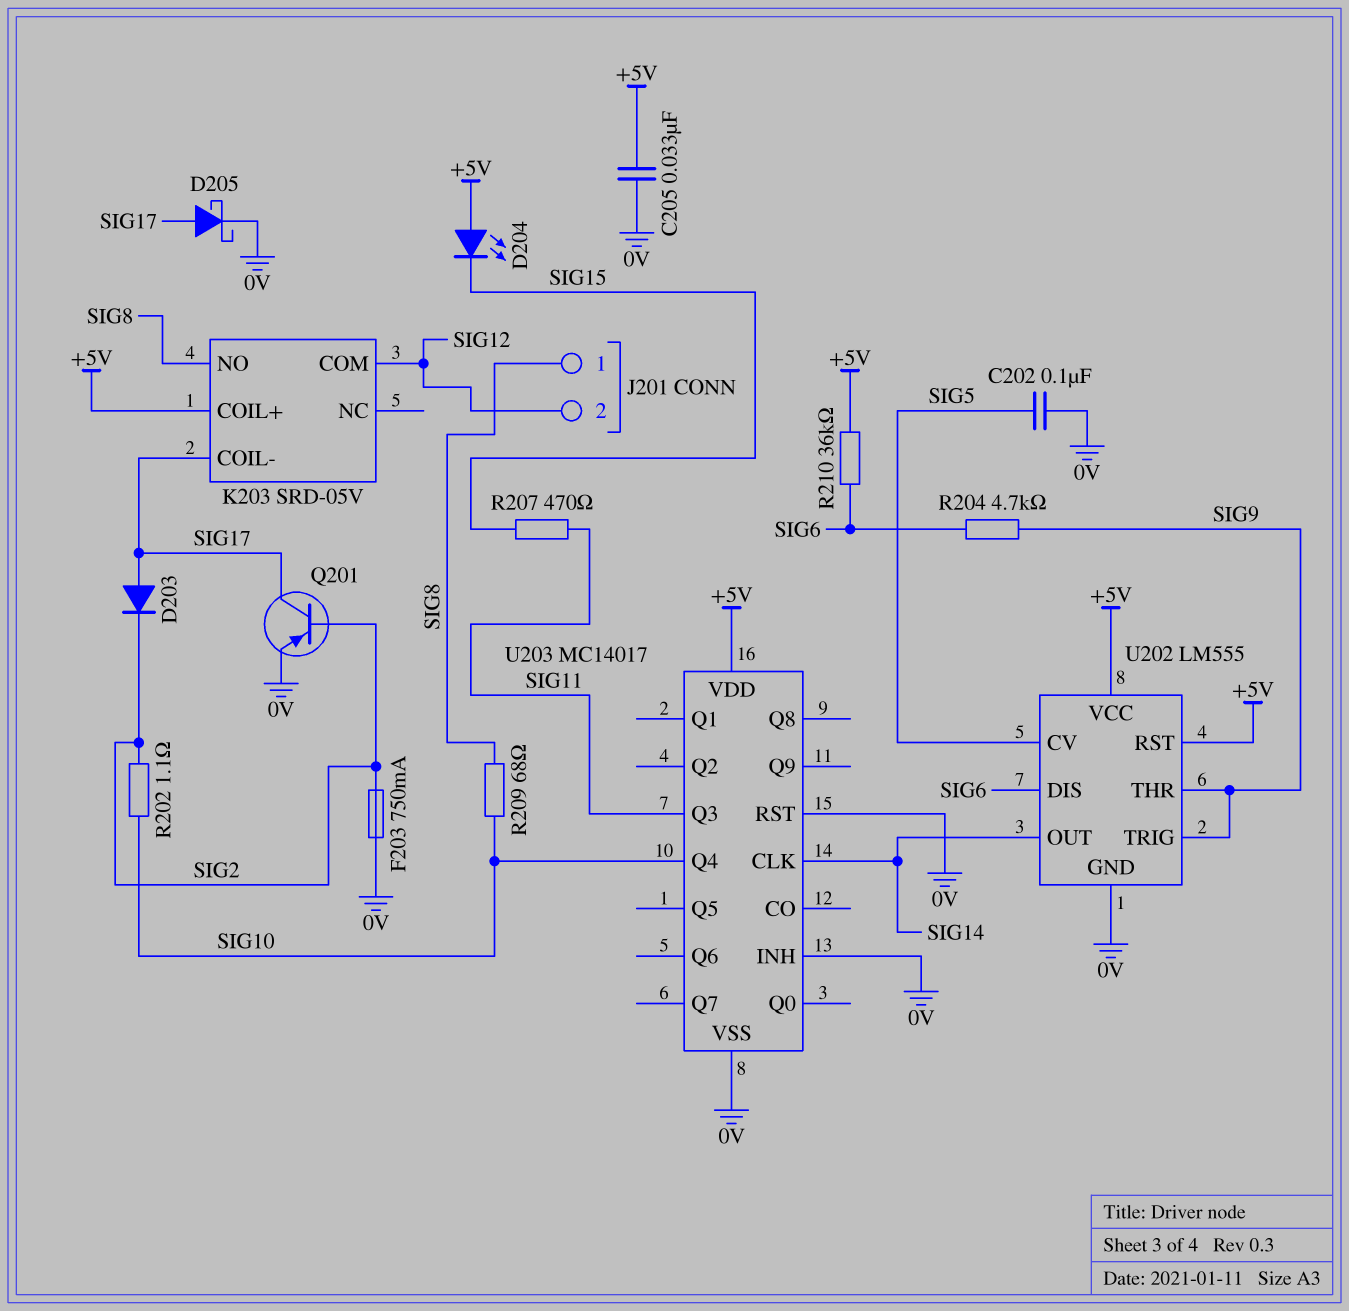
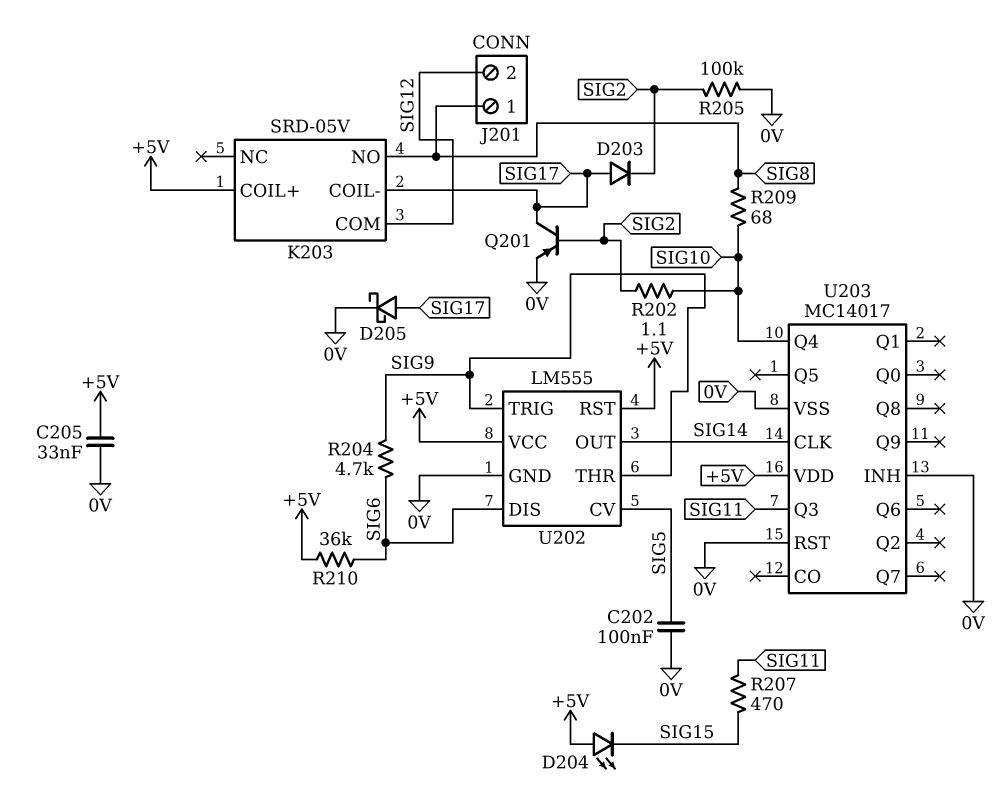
F203: 750mA (0V, SIG2) -> none
R205: none -> 100k (0V, SIG2)

